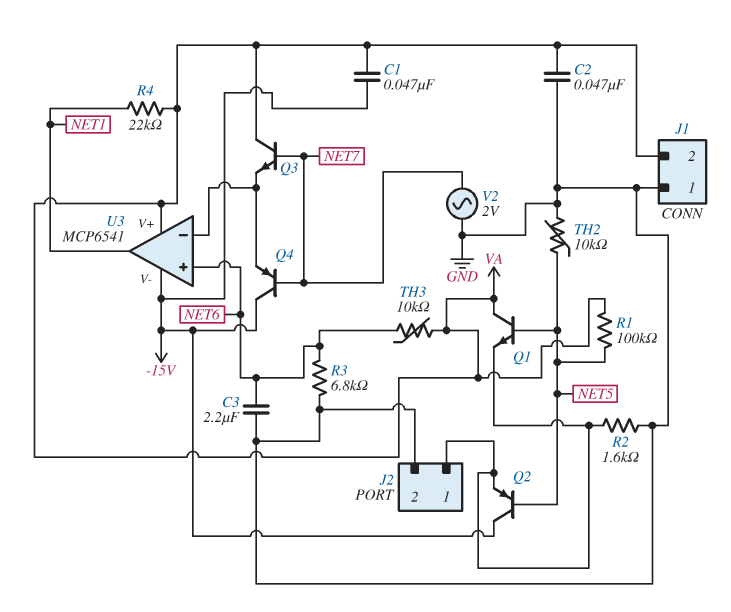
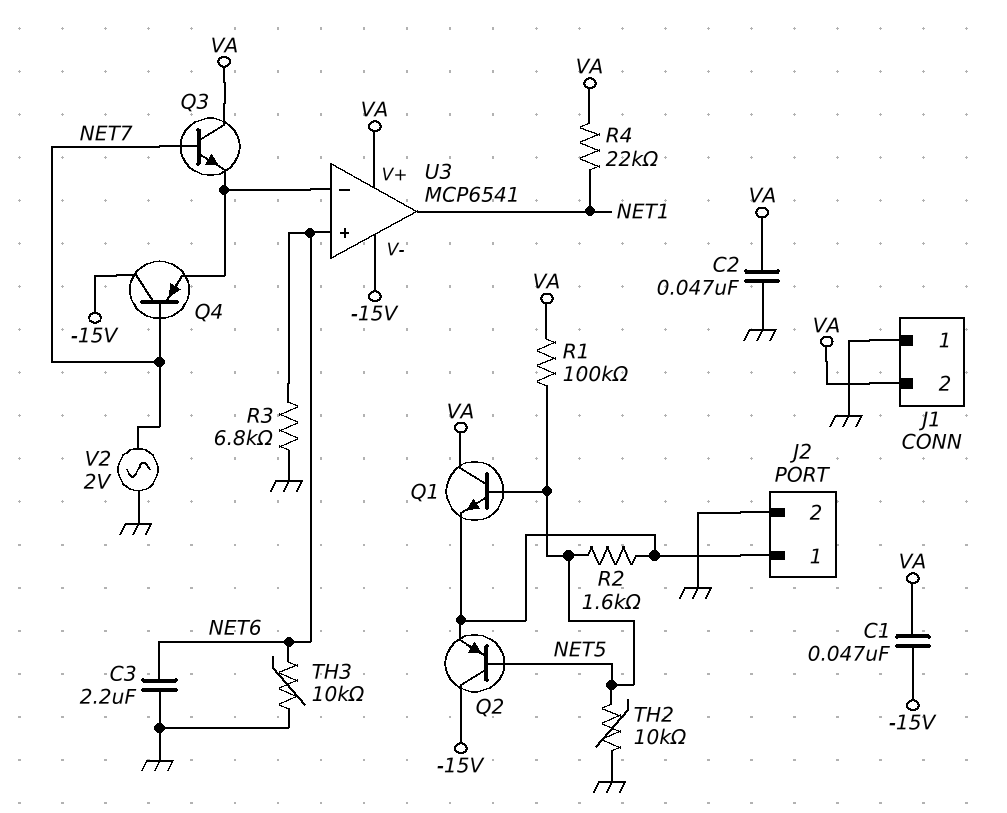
R2: 1.6k (GND, J2/1) -> 1.6k (J2/1, NET5)
TH3: 10k (NET6, VA) -> 10k (GND, NET6)

